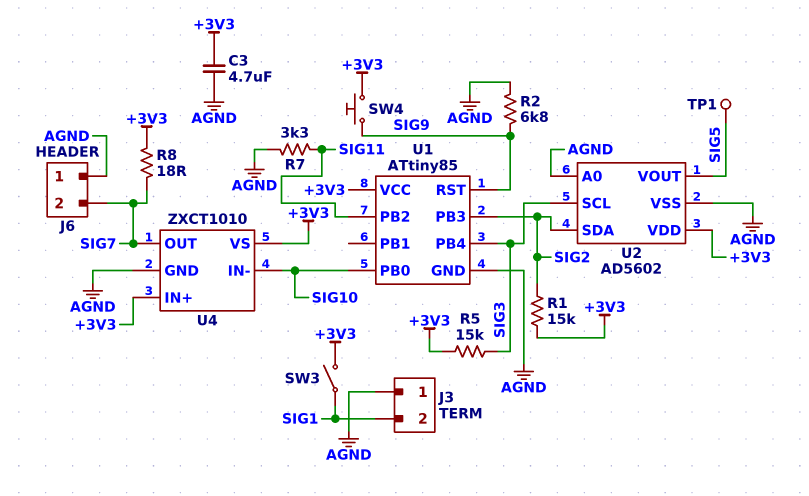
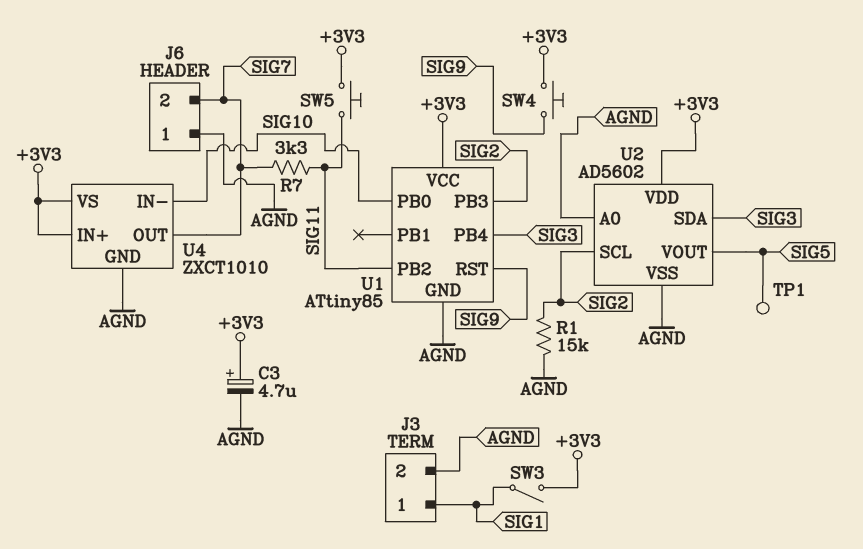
C3: 4.7uF (+3V3, AGND) -> 4.7uF (plus +3V3, minus AGND)
J3 pin 1: AGND -> SIG1
J3 pin 2: SIG1 -> AGND
R1: 15k (+3V3, SIG2) -> 15k (AGND, SIG2)
R2: 6.8k (AGND, SIG9) -> none
R5: 15k (+3V3, SIG3) -> none
R7: 3.3k (AGND, SIG11) -> 3.3k (SIG7, SIG11)
R8: 18 (+3V3, SIG7) -> none
SW5: none -> button (+3V3, SIG11)
U2 pin SCL: SIG3 -> SIG2
U2 pin SDA: SIG2 -> SIG3

